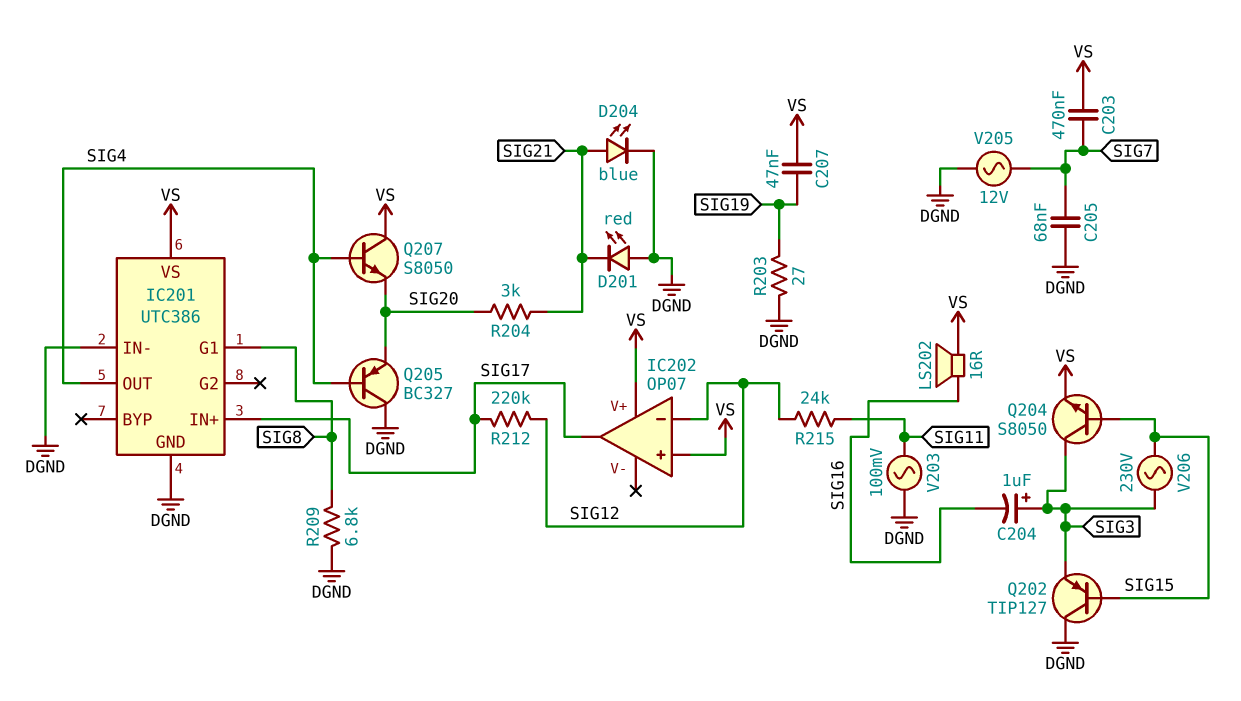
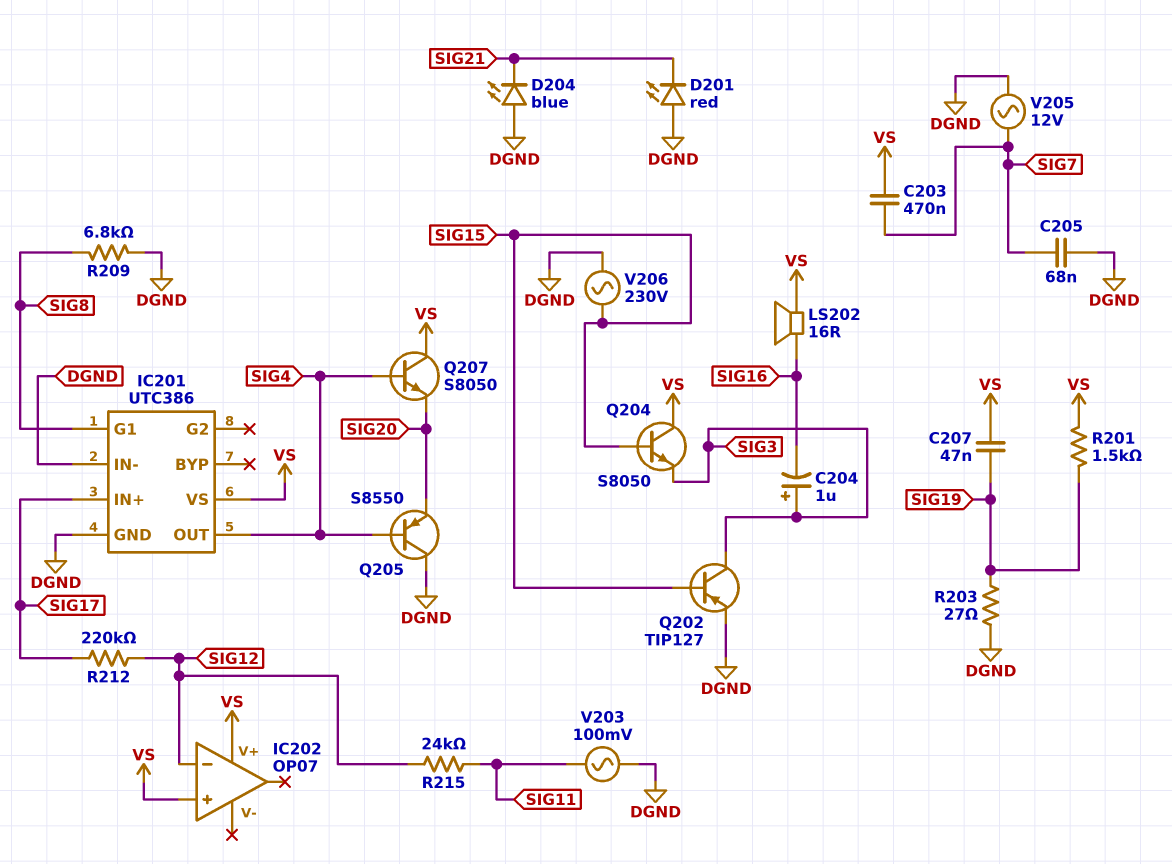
D204: LED blue (A SIG21, K DGND) -> LED blue (A DGND, K SIG21)
IC202 pin out: SIG17 -> none
Q202: PNP TIP127 (B SIG15, C DGND, E SIG3) -> PNP TIP127 (B SIG15, C SIG3, E DGND)
Q204: NPN S8050 (B SIG15, C SIG3, E VS) -> NPN S8050 (B SIG15, C VS, E SIG3)
Q205: PNP BC327 (B SIG4, C DGND, E SIG20) -> PNP S8550 (B SIG4, C DGND, E SIG20)
R201: none -> 1.5k (SIG19, VS)
R204: 3k (SIG20, SIG21) -> none
V206: AC 230V (SIG3, SIG15) -> AC 230V (DGND, SIG15)

